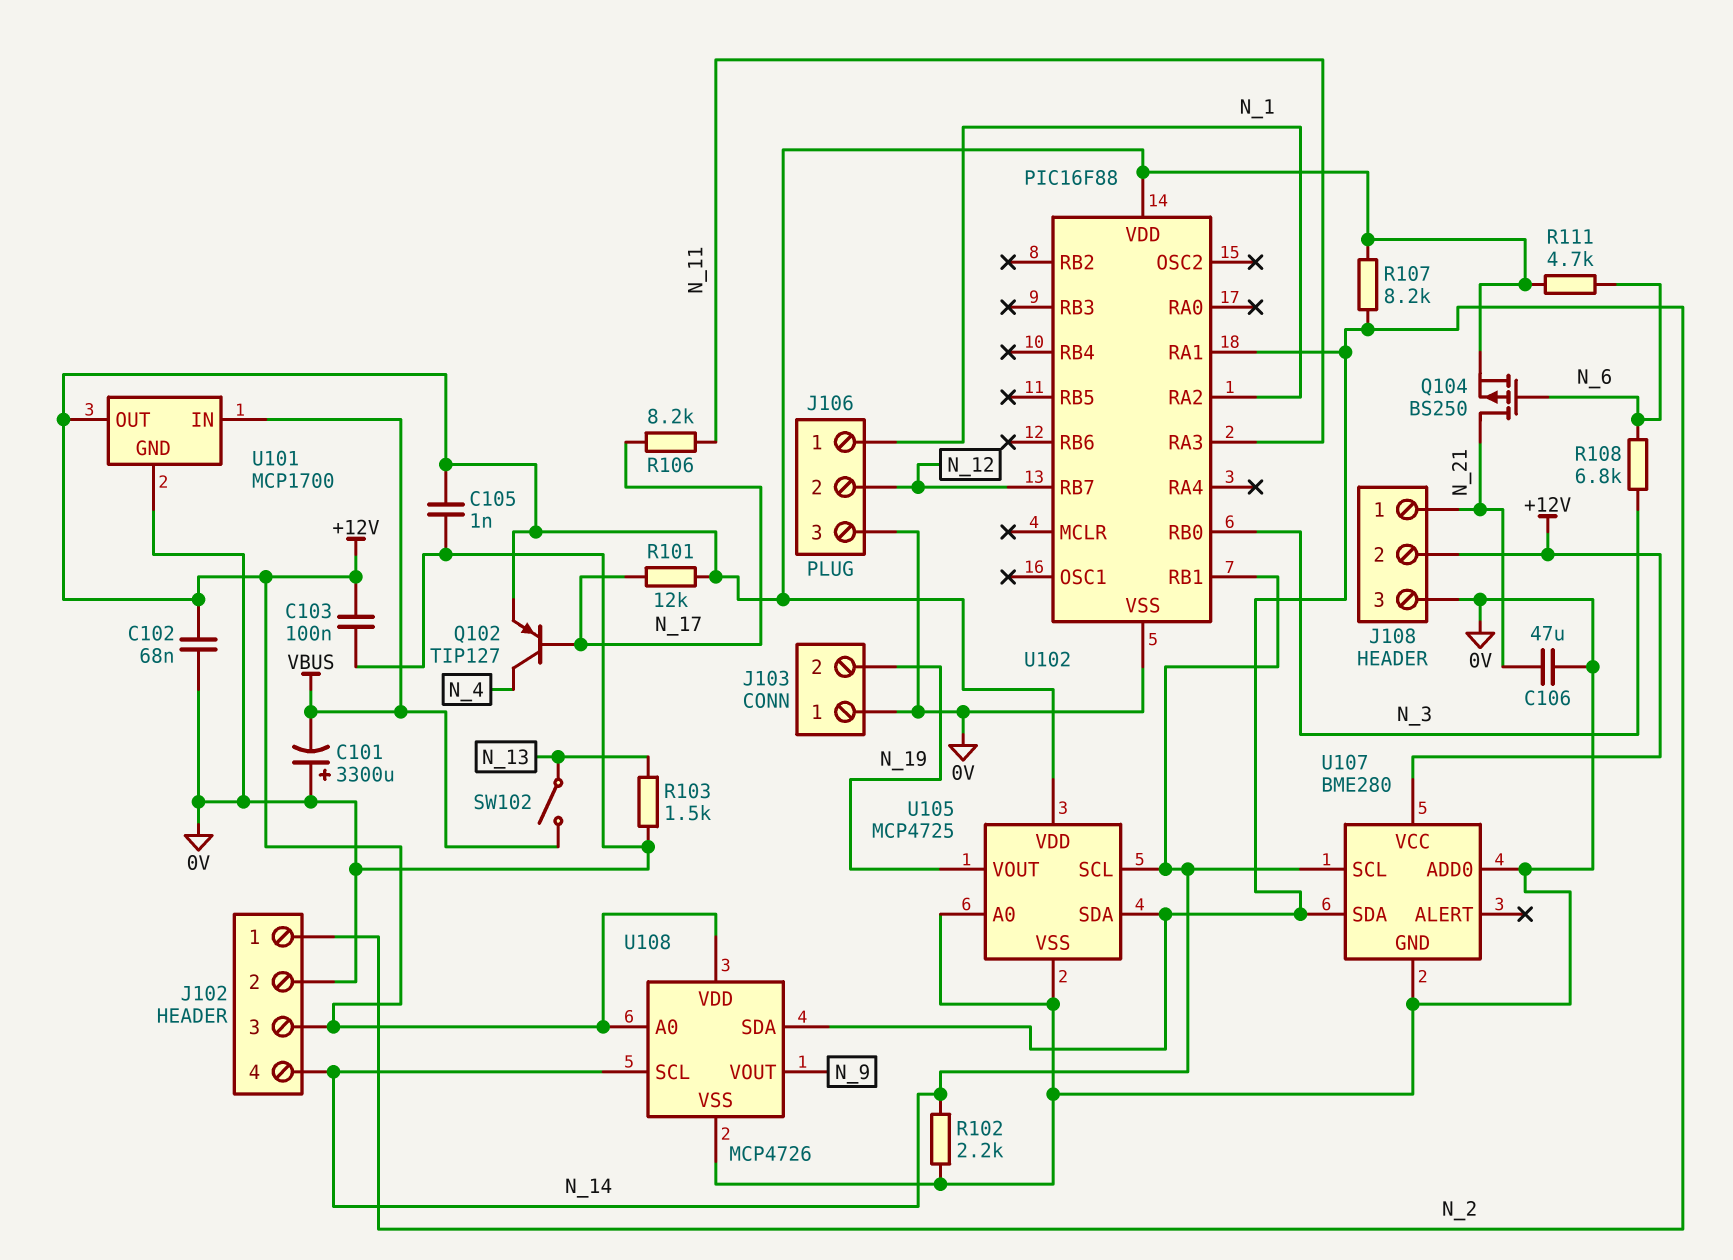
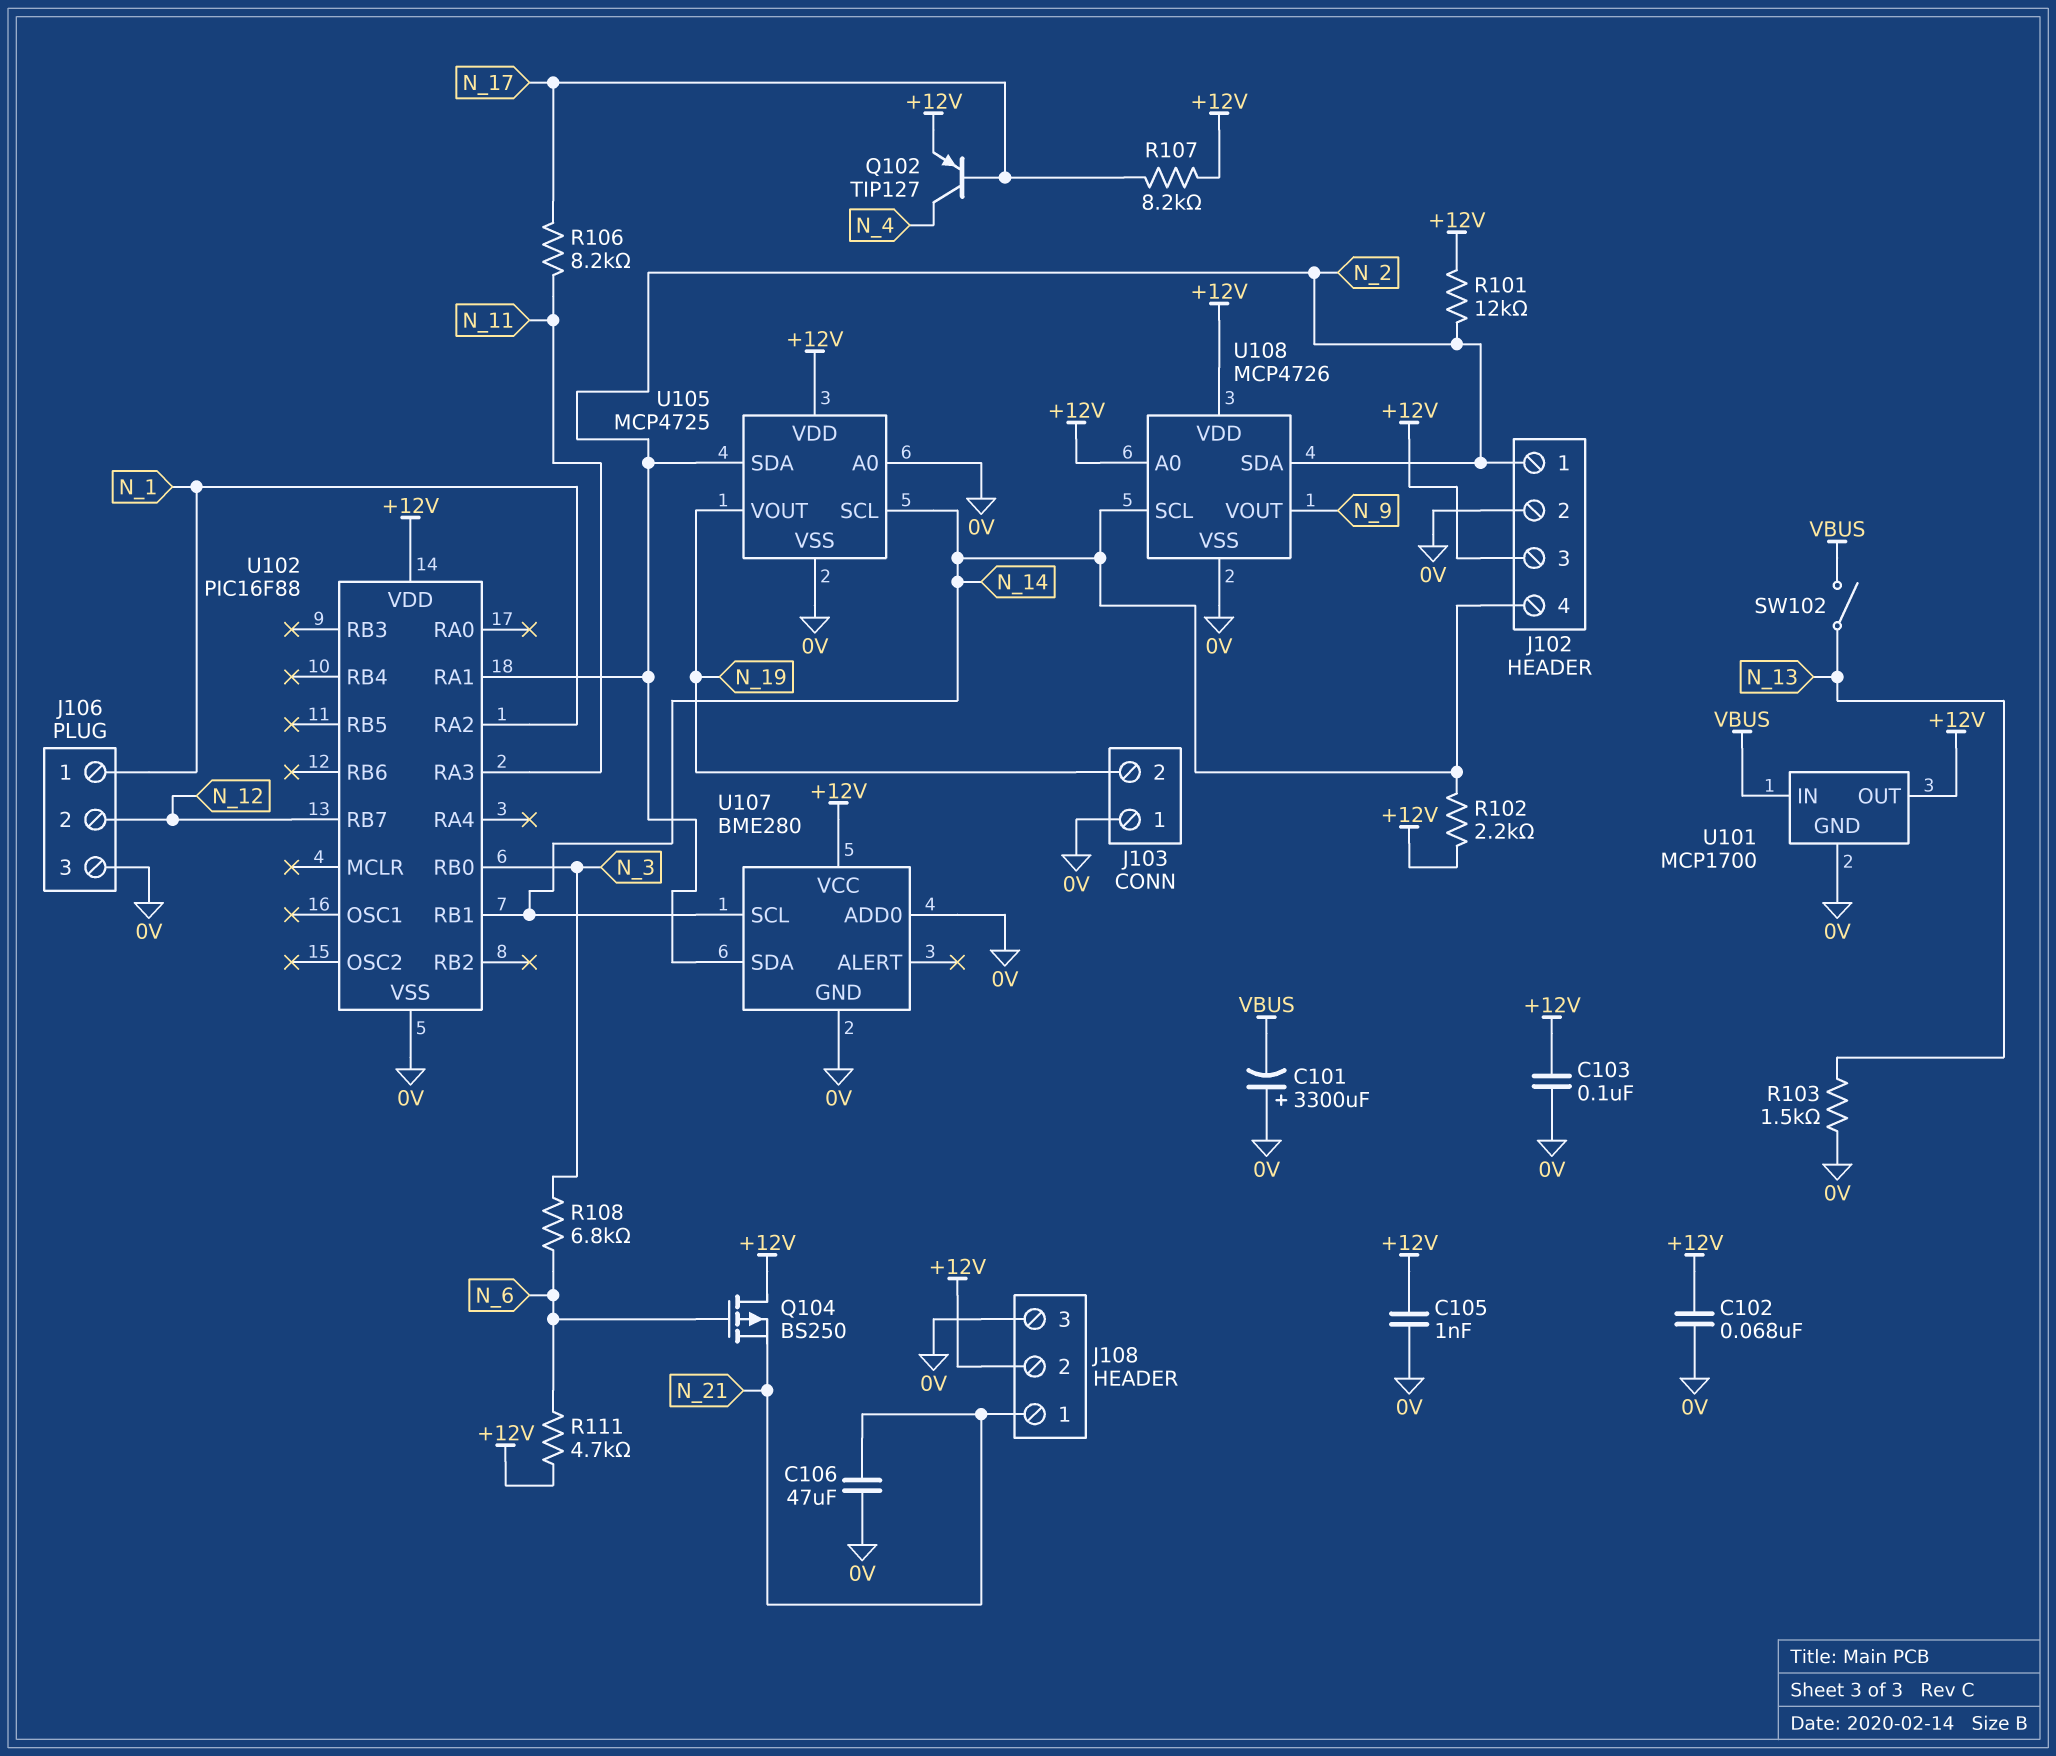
Q104: PMOS BS250 (G N_6, D N_21, S +12V) -> PMOS BS250 (G N_6, D +12V, S N_21)
R101: 12k (+12V, N_17) -> 12k (+12V, N_2)
R102: 2.2k (0V, N_14) -> 2.2k (+12V, N_14)
R107: 8.2k (+12V, N_2) -> 8.2k (+12V, N_17)

